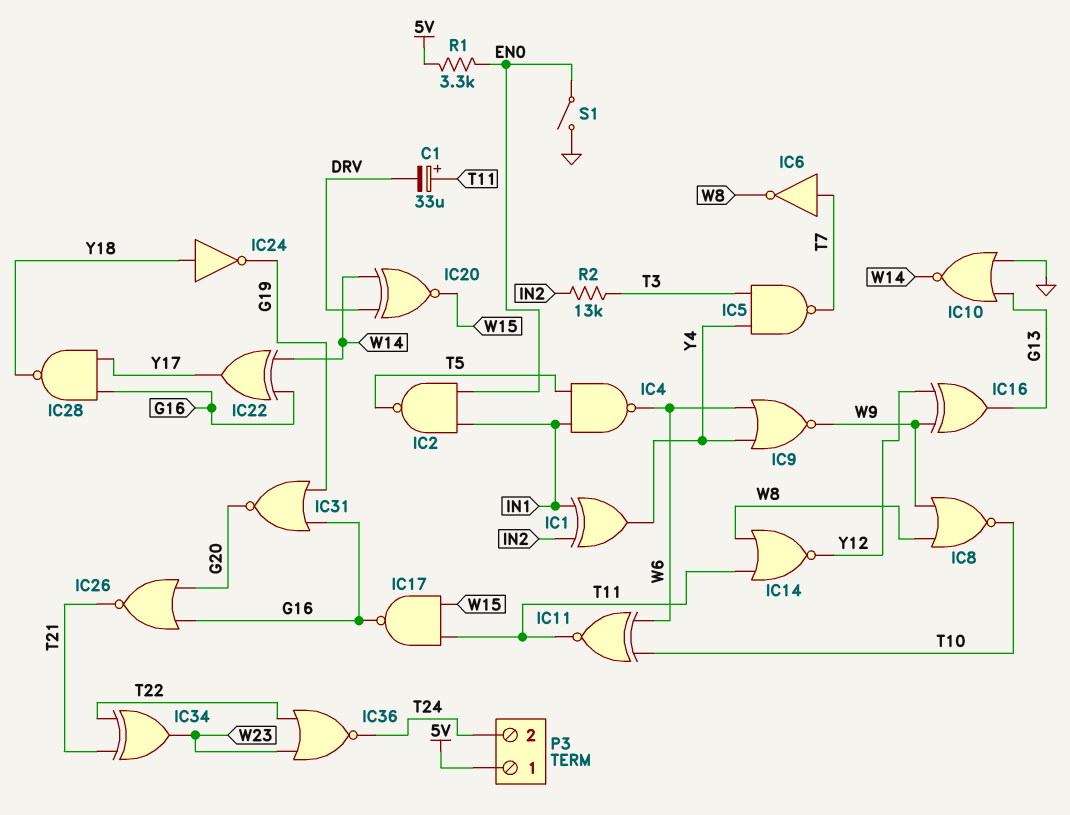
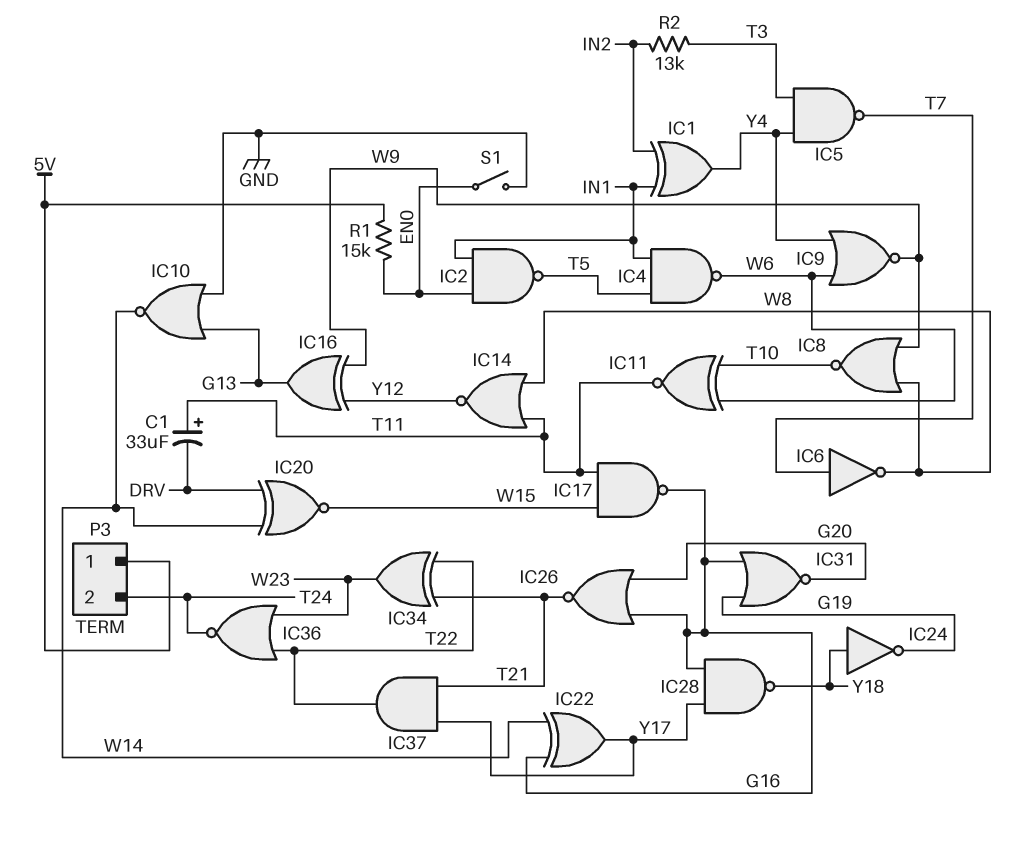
IC37: none -> AND (in T21, in Y17, out T22)
R1: 3.3k (5V, EN0) -> 15k (5V, EN0)

